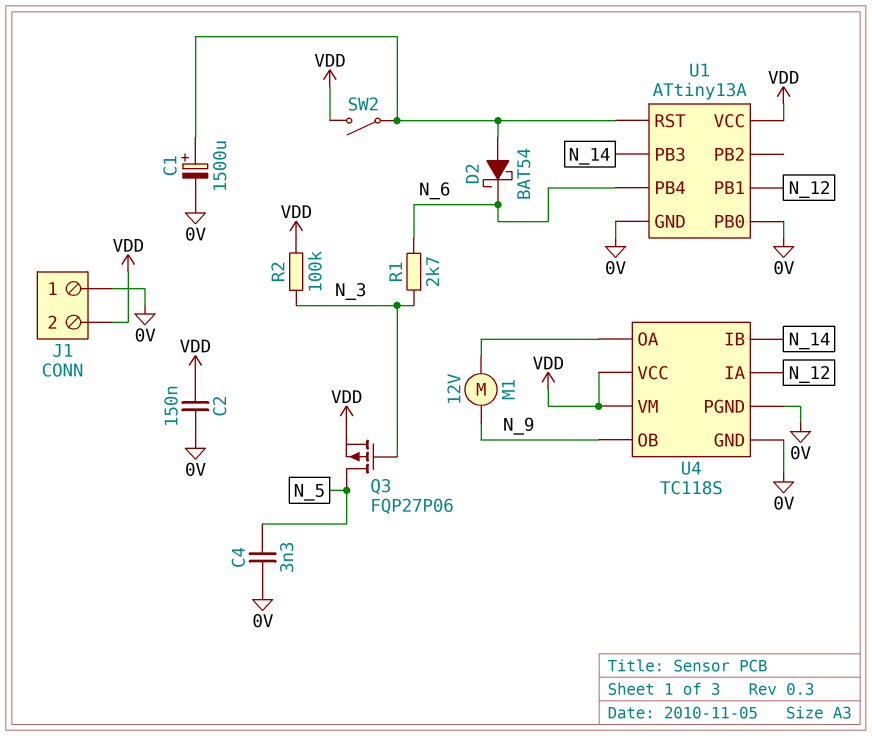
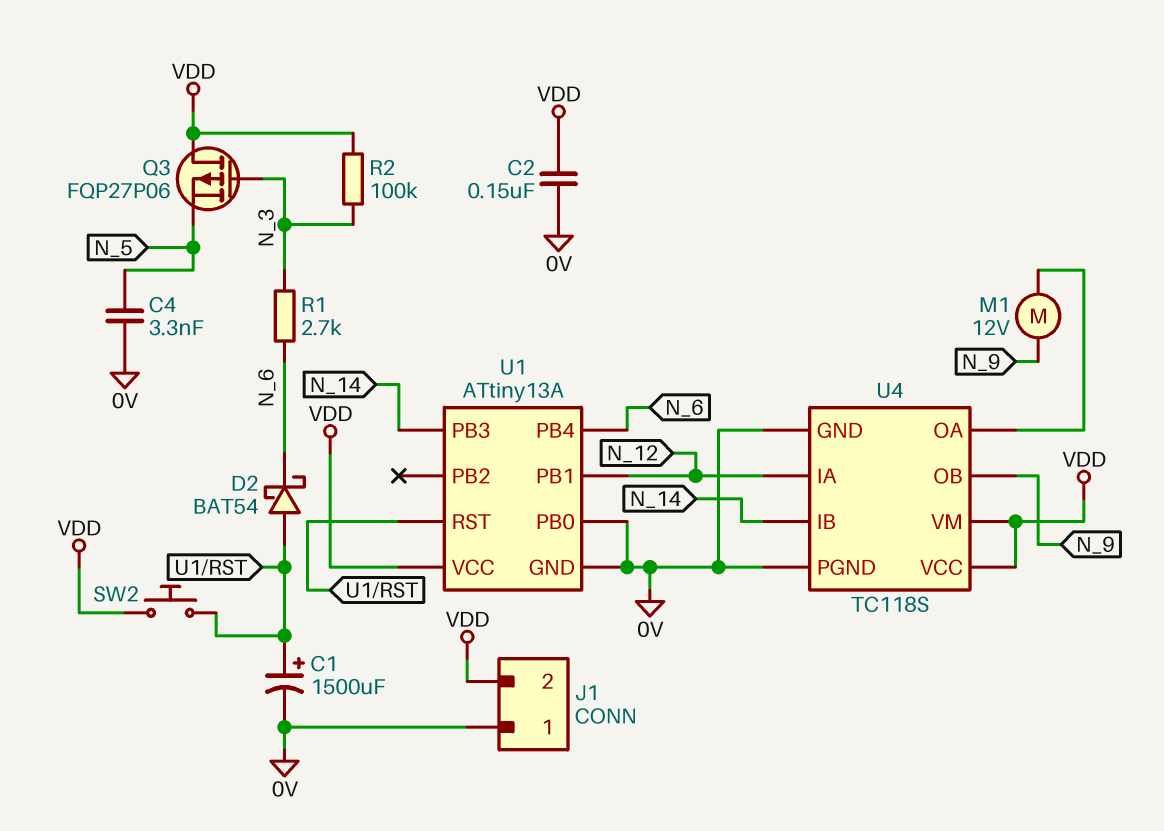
Q3: PMOS FQP27P06 (G N_3, D N_5, S VDD) -> PMOS FQP27P06 (G N_3, D VDD, S N_5)
SW2: switch (U1/RST, VDD) -> button (U1/RST, VDD)

